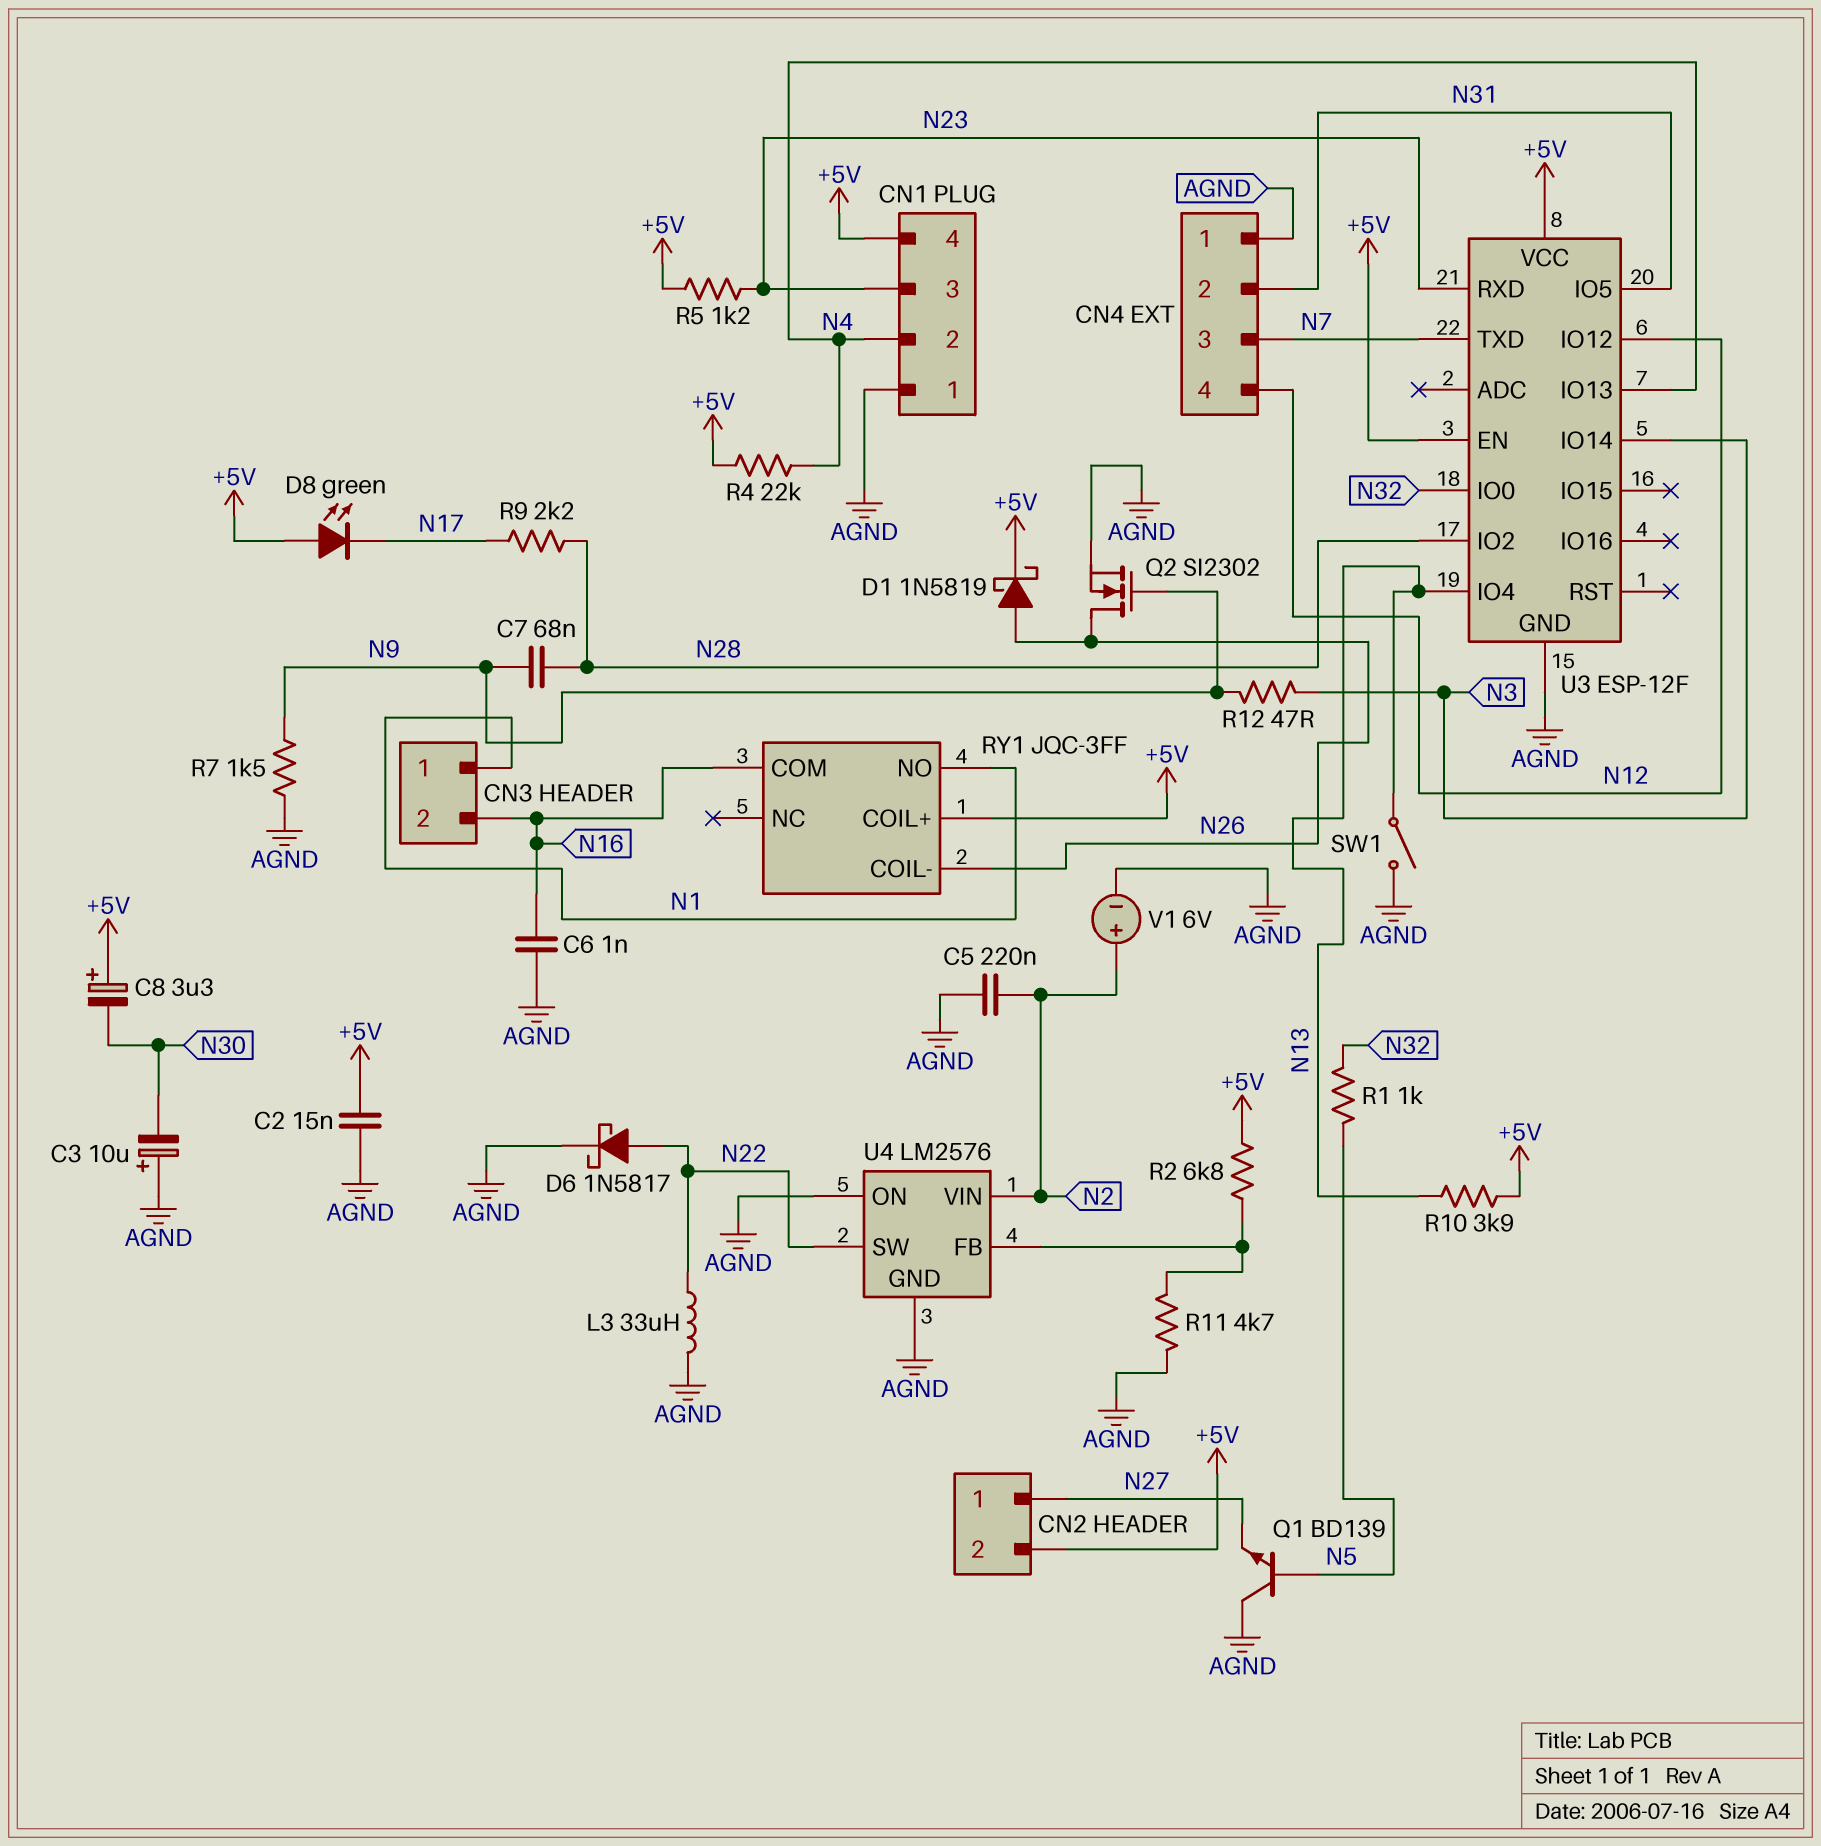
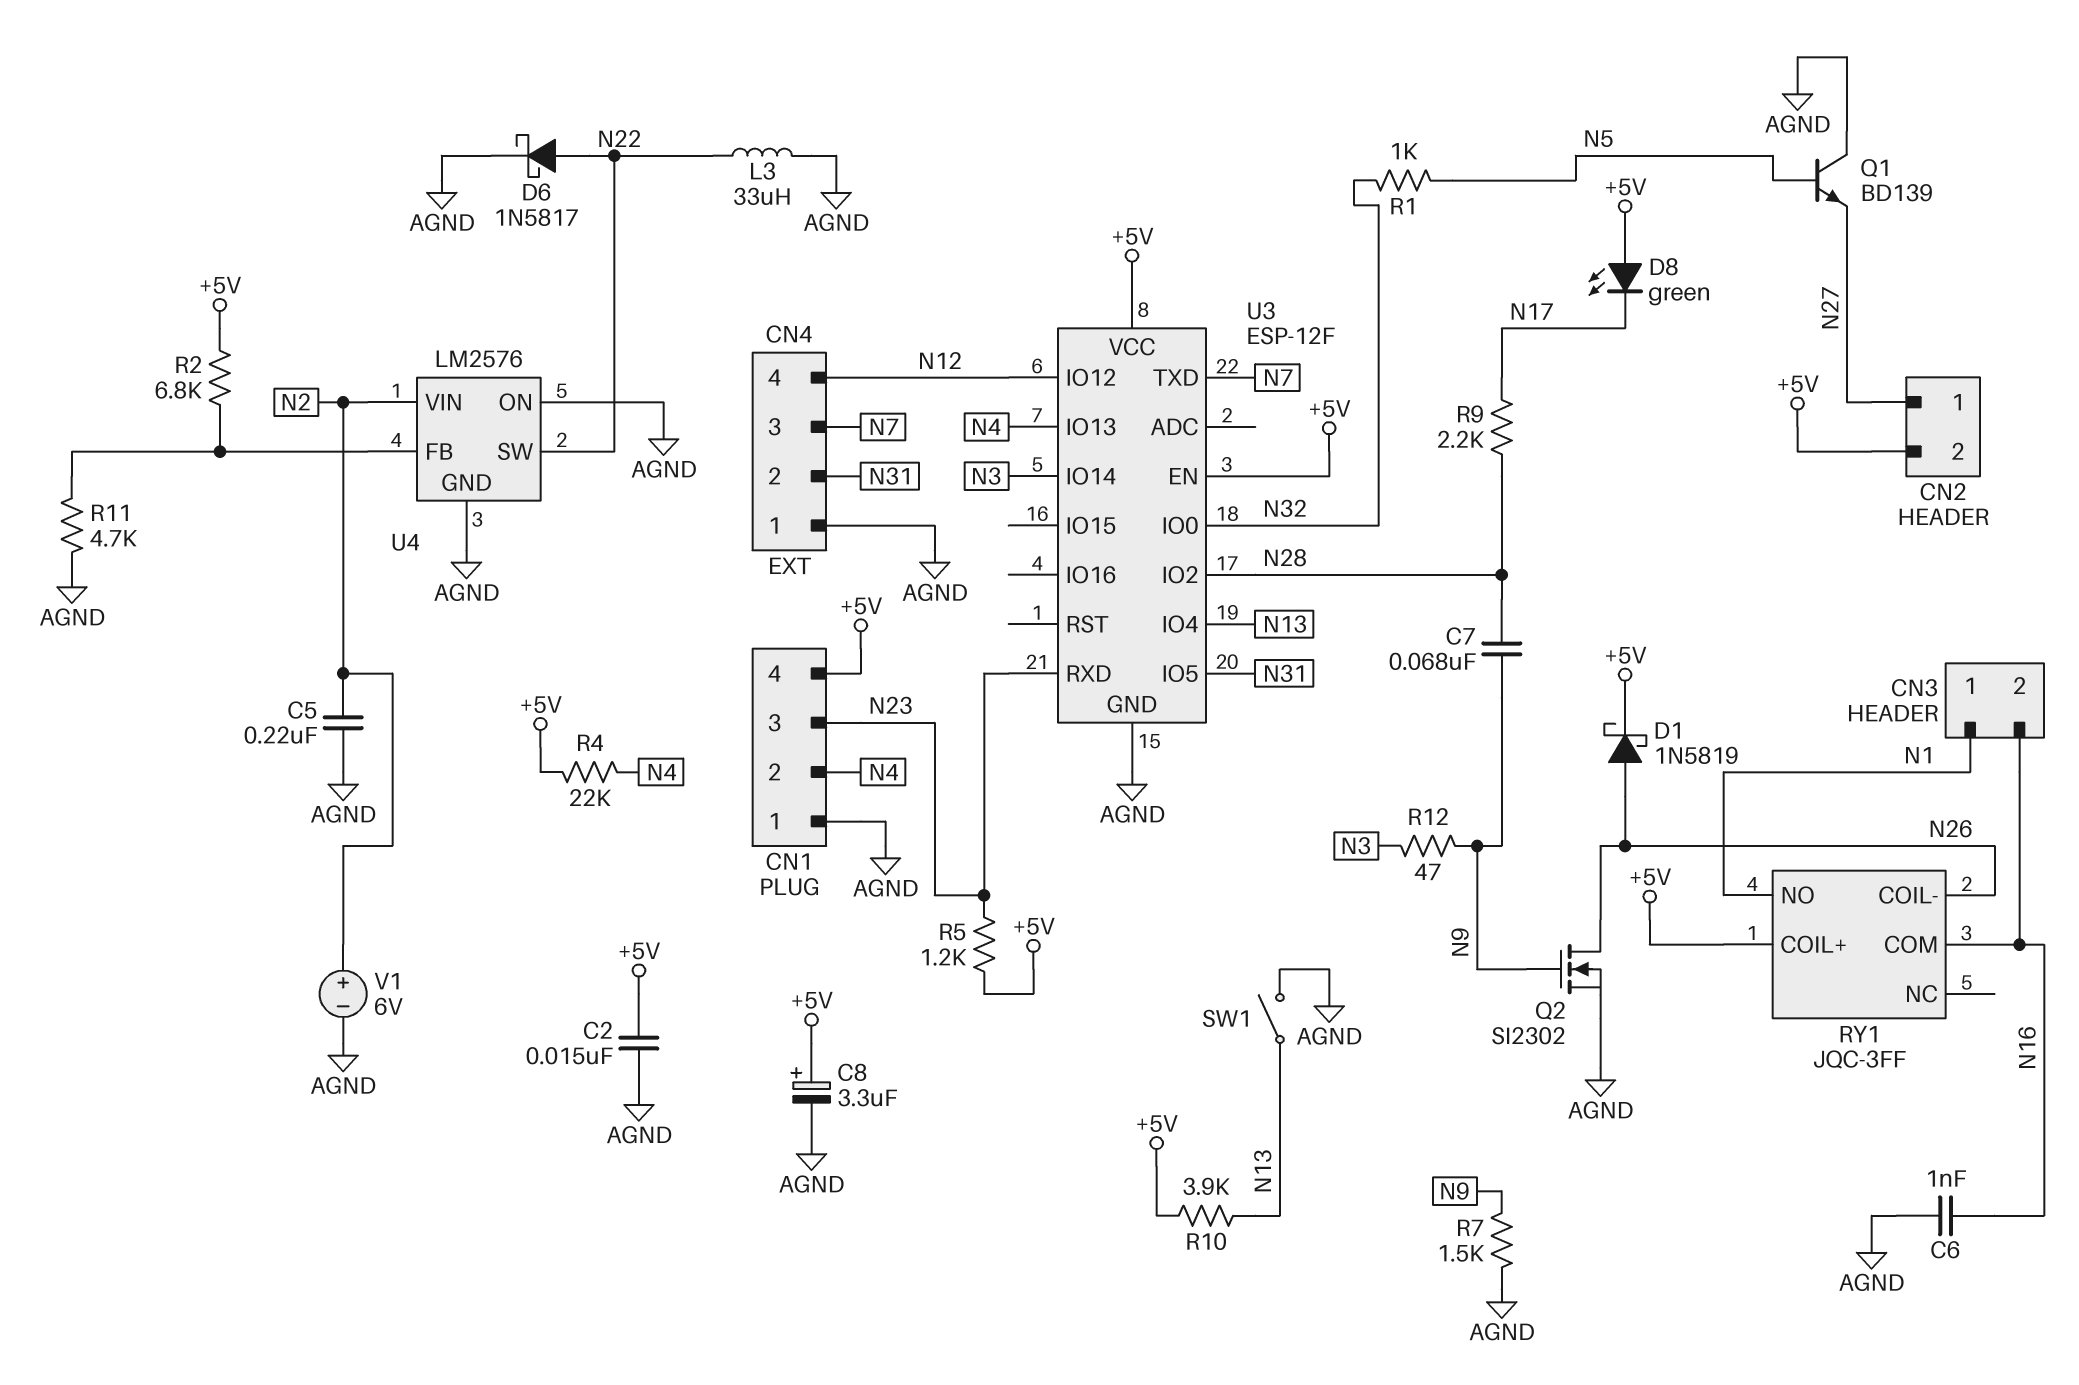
C3: 10uF (plus AGND, minus N30) -> none
C8: 3.3uF (plus +5V, minus N30) -> 3.3uF (plus +5V, minus AGND)

